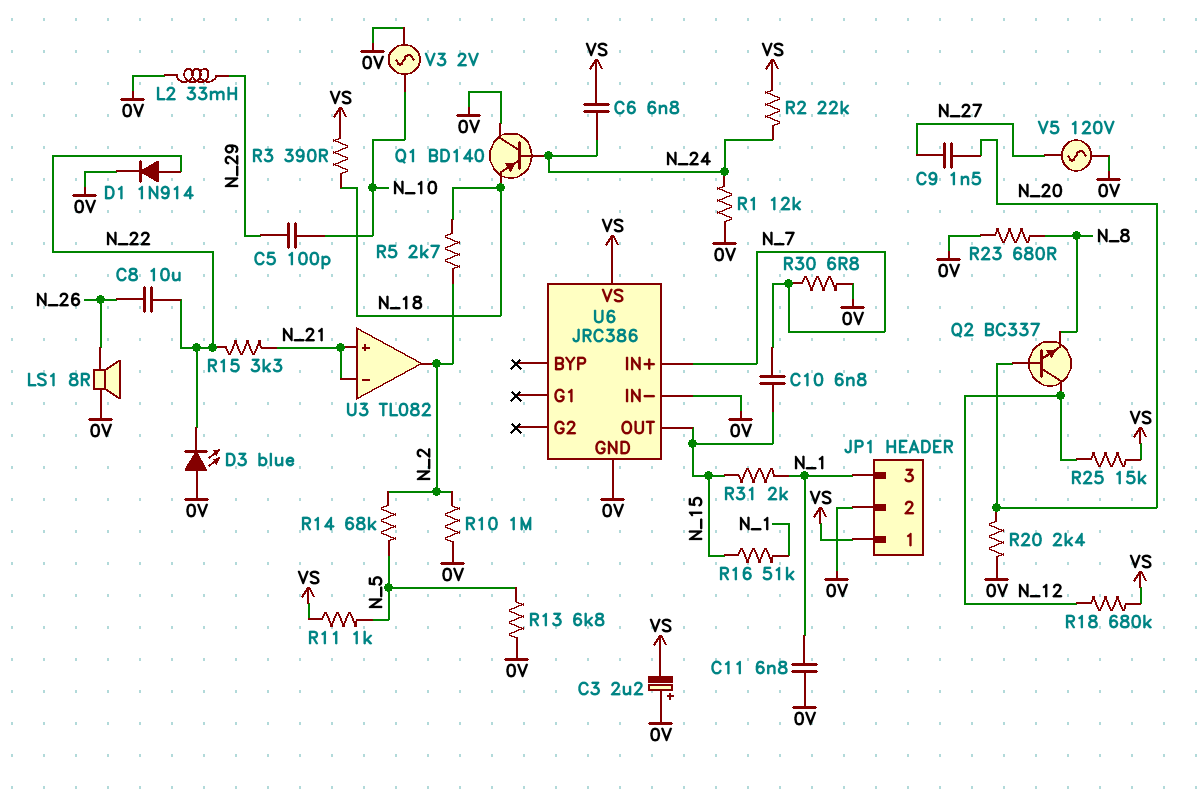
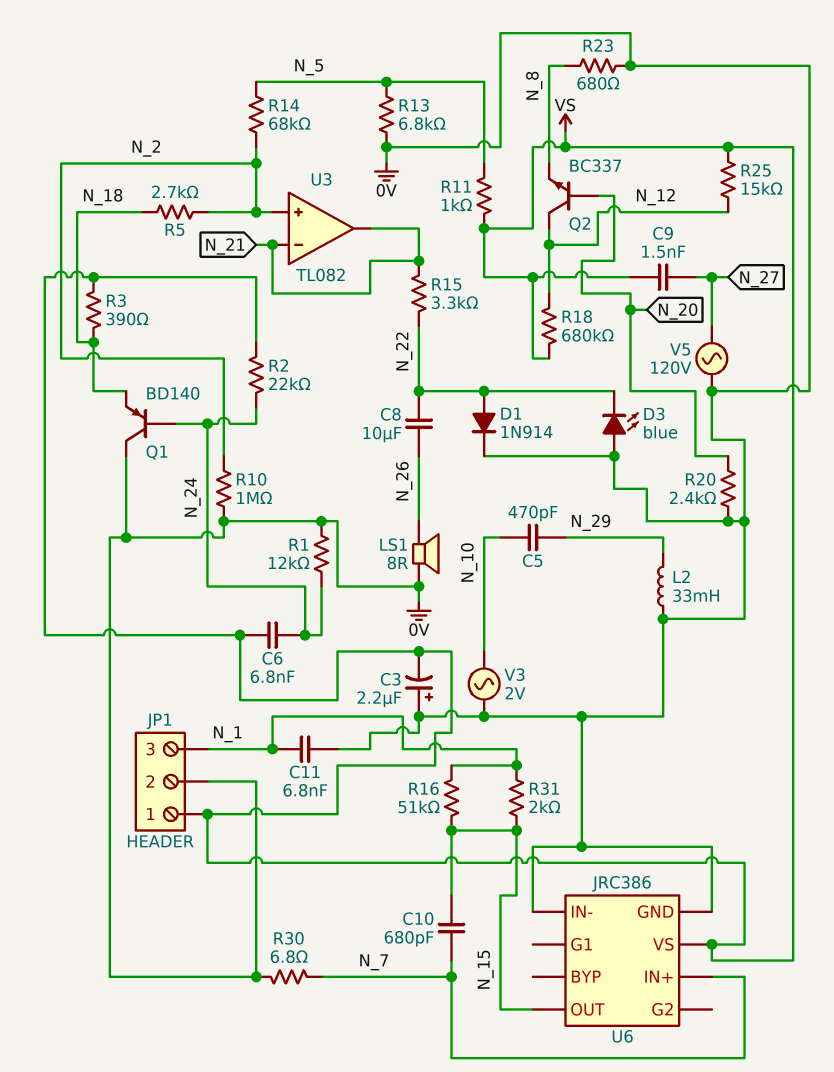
C5: 100pF (N_10, N_29) -> 470pF (N_10, N_29)
C9: 1.5nF (N_20, N_27) -> 1.5nF (N_27, VS)
C10: 6.8nF (N_7, N_15) -> 680pF (N_7, N_15)
U3 pin in+: N_21 -> N_2
U3 pin out: N_2 -> N_21

